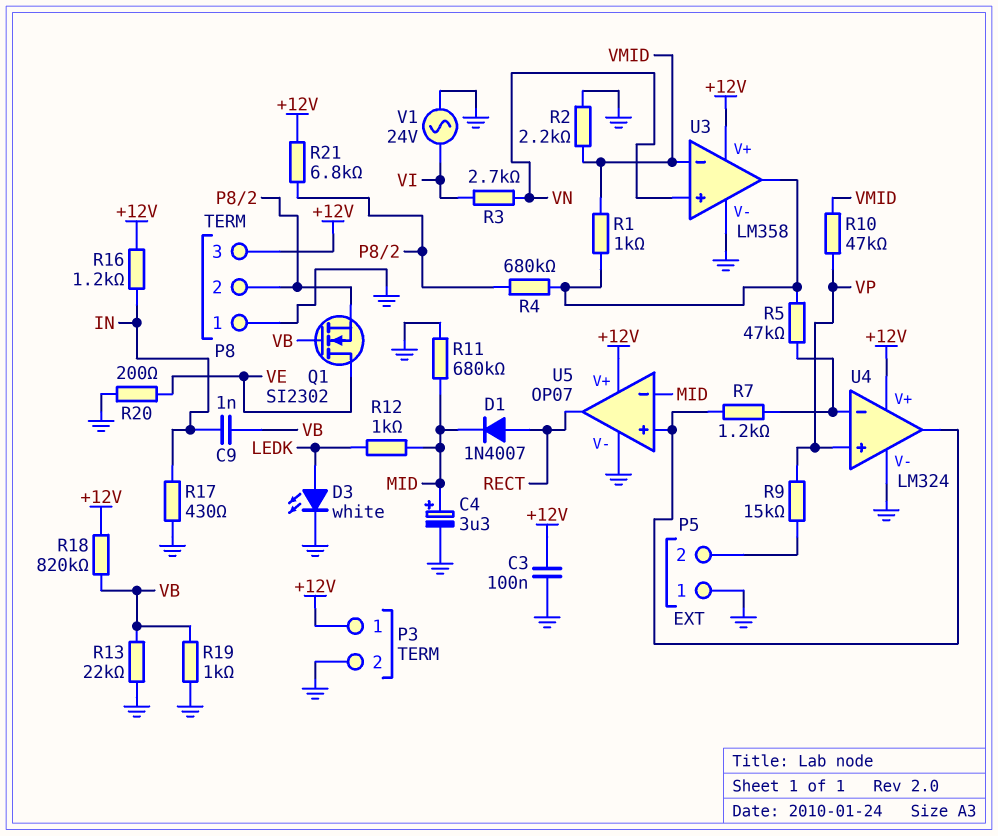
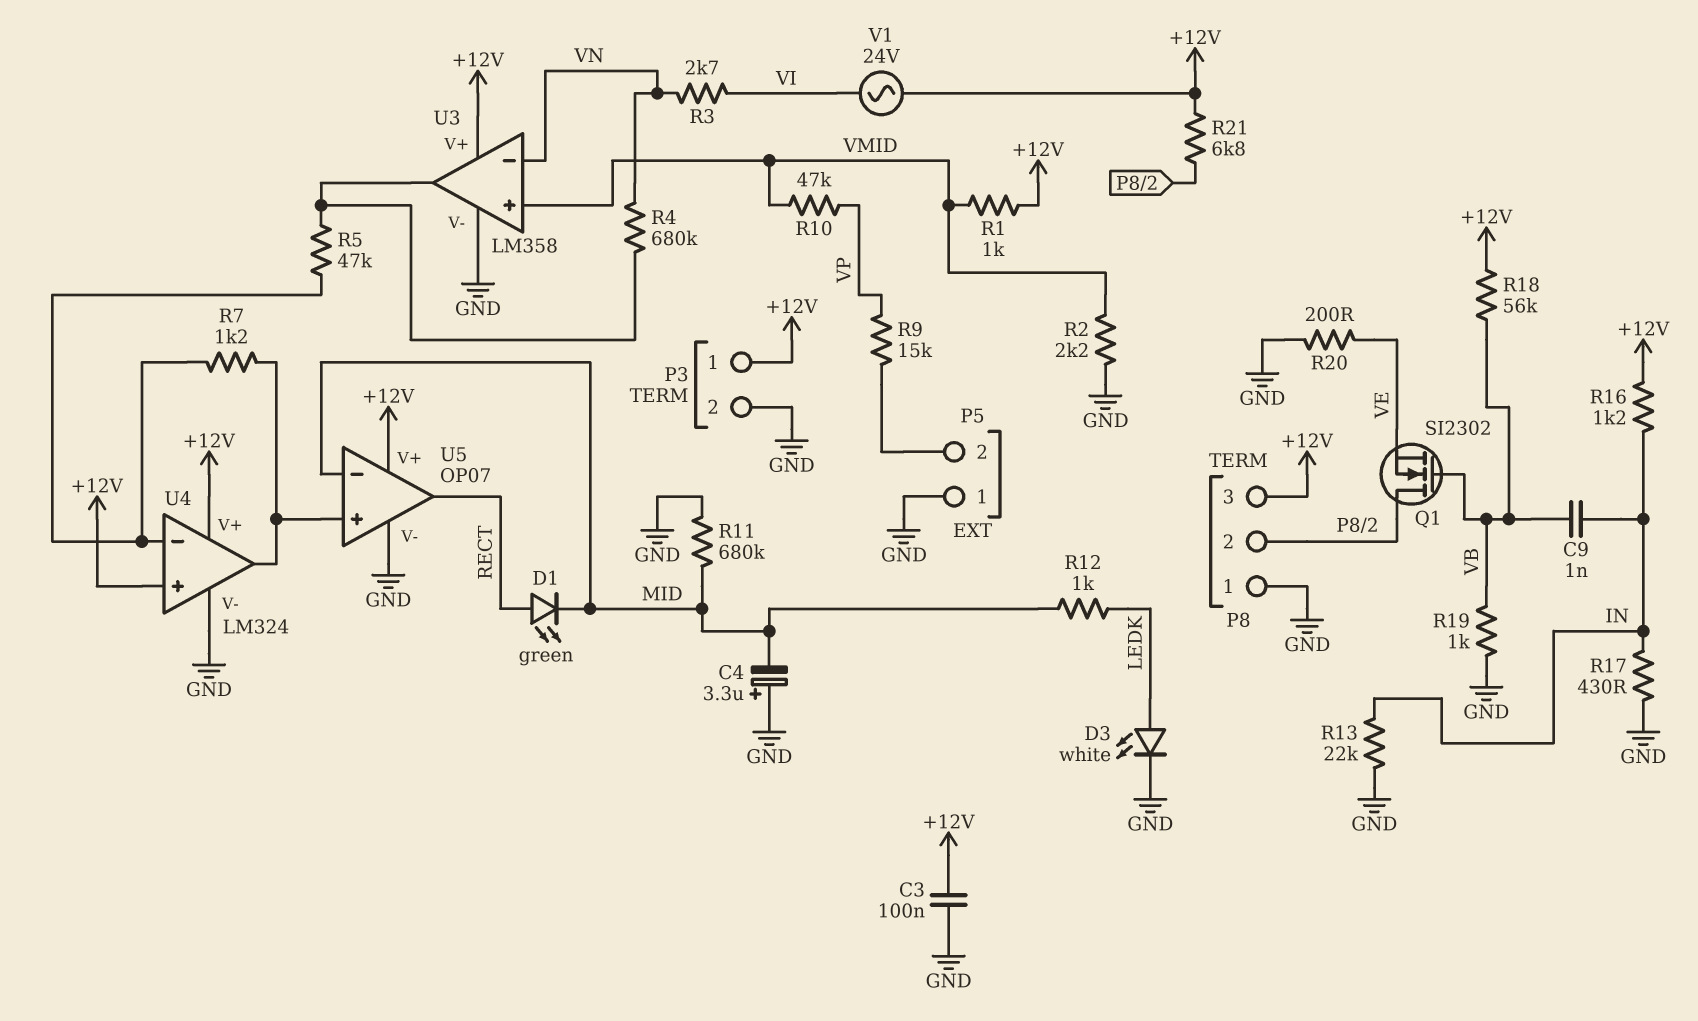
C4: 3.3uF (plus MID, minus GND) -> 3.3uF (plus GND, minus MID)
D1: diode 1N4007 (A RECT, K MID) -> LED green (A RECT, K MID)
Q1: NMOS SI2302 (G VB, D VE, S P8/2) -> NMOS SI2302 (G VB, D P8/2, S VE)
R1: 1k (U3/out, VMID) -> 1k (+12V, VMID)
R4: 680k (P8/2, U3/out) -> 680k (U3/out, VN)
R13: 22k (GND, VB) -> 22k (GND, IN)
R18: 820k (+12V, VB) -> 56k (+12V, VB)
U3 pin in+: VN -> VMID
U3 pin in-: VMID -> VN
U4 pin in+: VP -> +12V
V1: AC 24V (GND, VI) -> AC 24V (+12V, VI)

